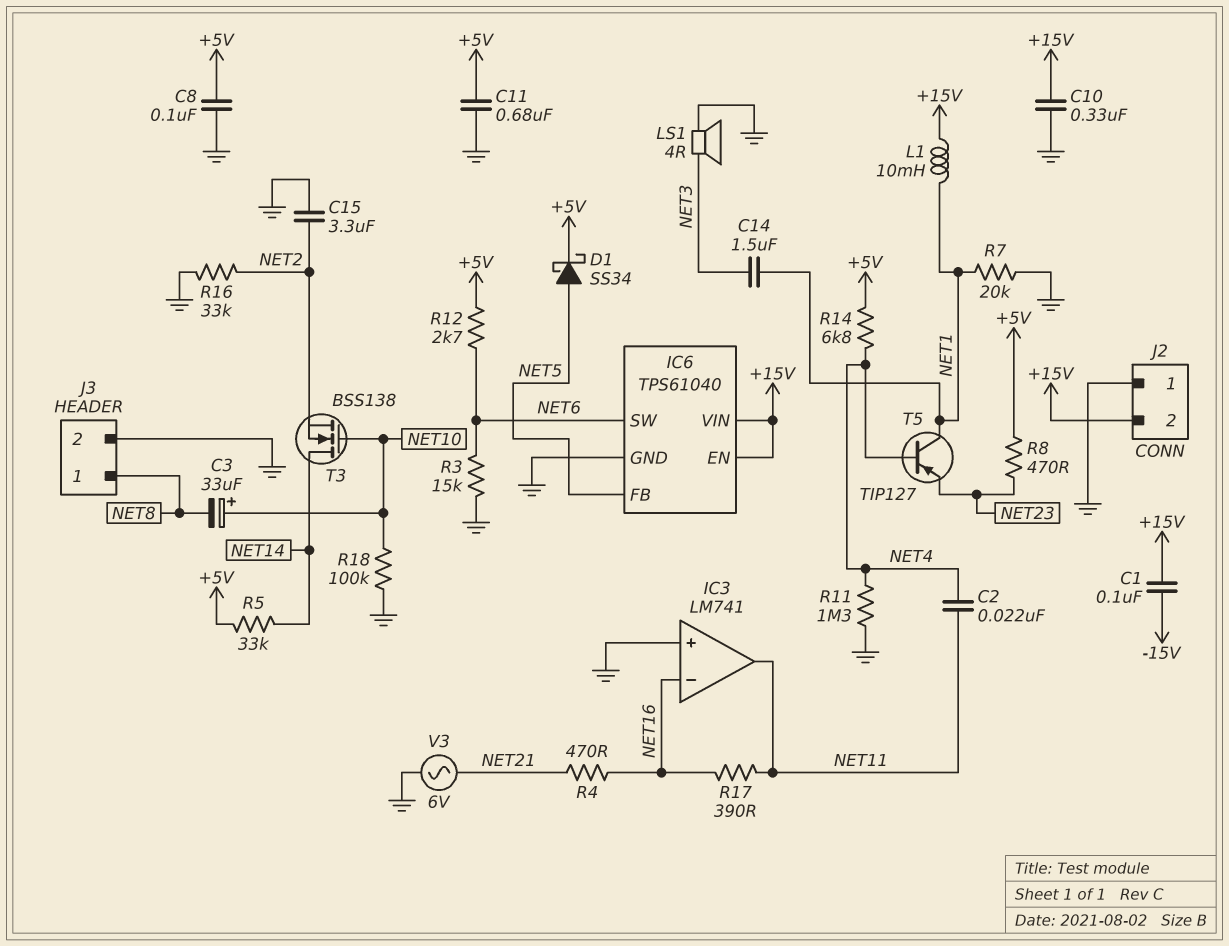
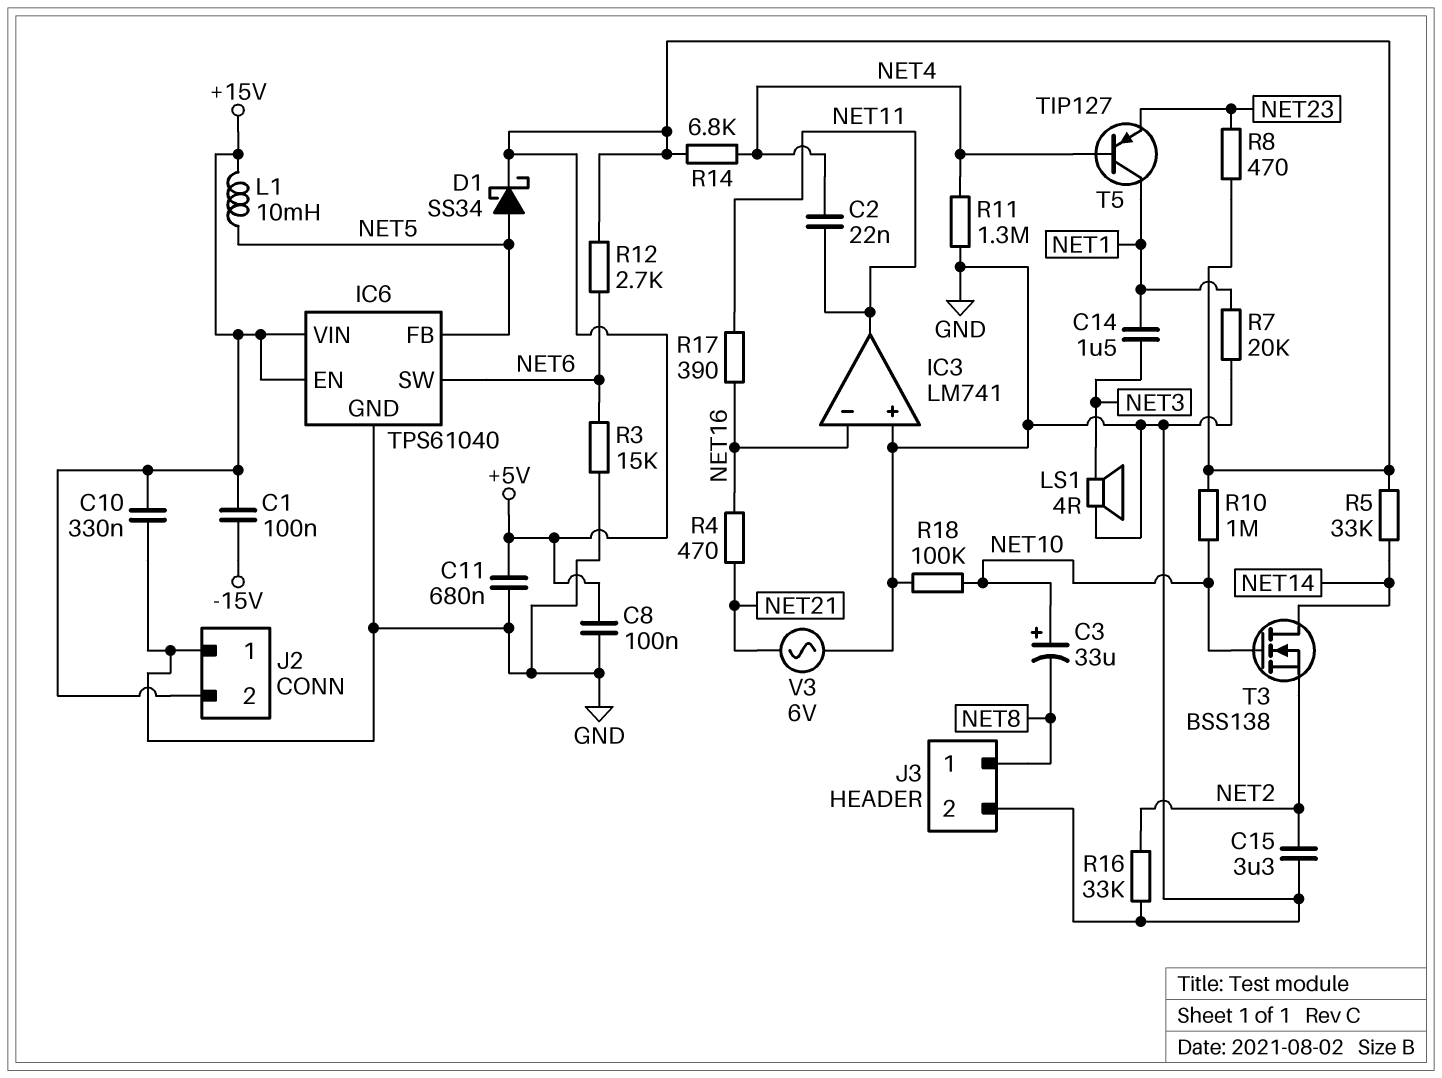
L1: 10mH (+15V, NET1) -> 10mH (+15V, NET5)
R10: none -> 1M (+5V, NET10)

